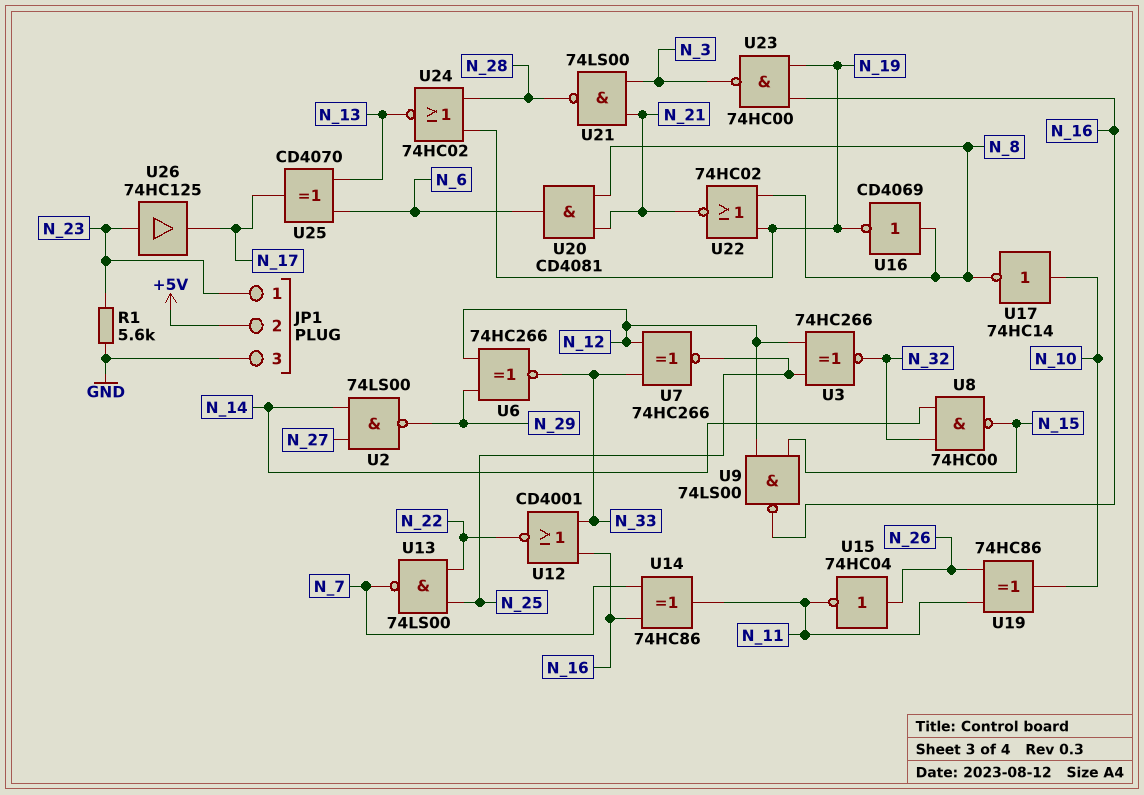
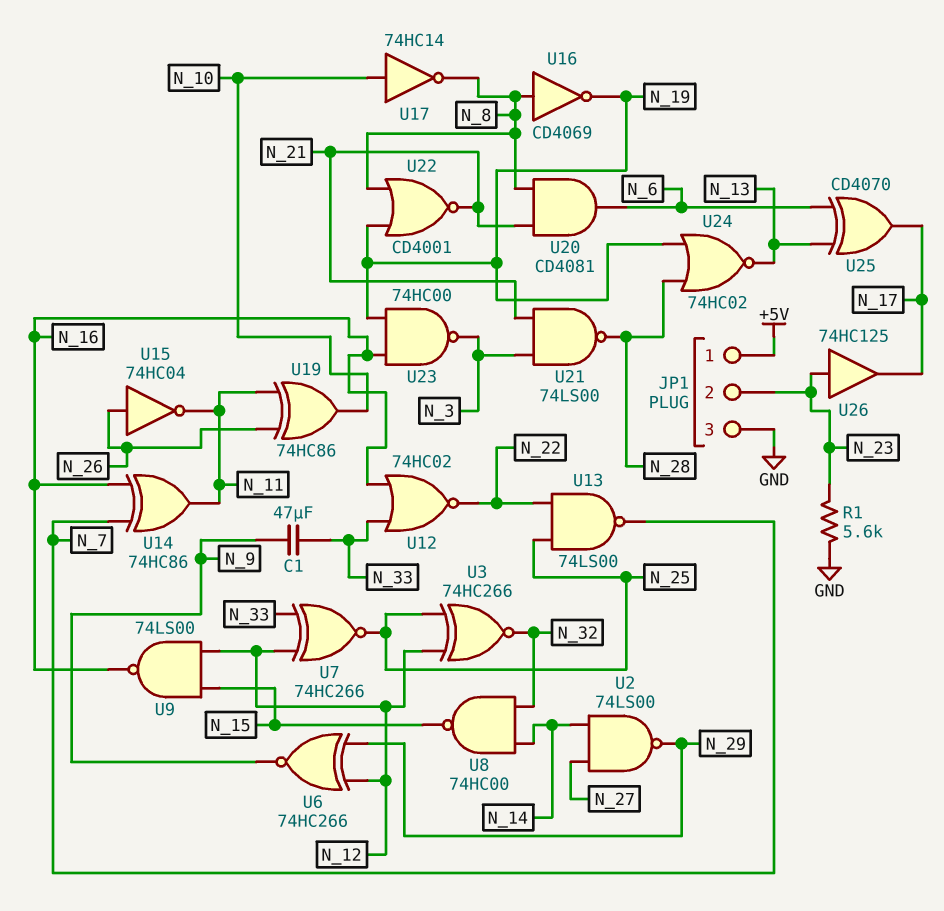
C1: none -> 47uF (N_9, N_33)
JP1 pin 1: N_23 -> +5V
JP1 pin 2: +5V -> N_23
U6: XNOR 74HC266 (in N_12, in N_29, out N_33) -> XNOR 74HC266 (in N_12, in N_29, out N_9)
U12: NOR CD4001 (in N_16, in N_33, out N_22) -> NOR 74HC02 (in N_16, in N_33, out N_22)
U22: NOR 74HC02 (in N_8, in N_19, out N_21) -> NOR CD4001 (in N_8, in N_19, out N_21)

